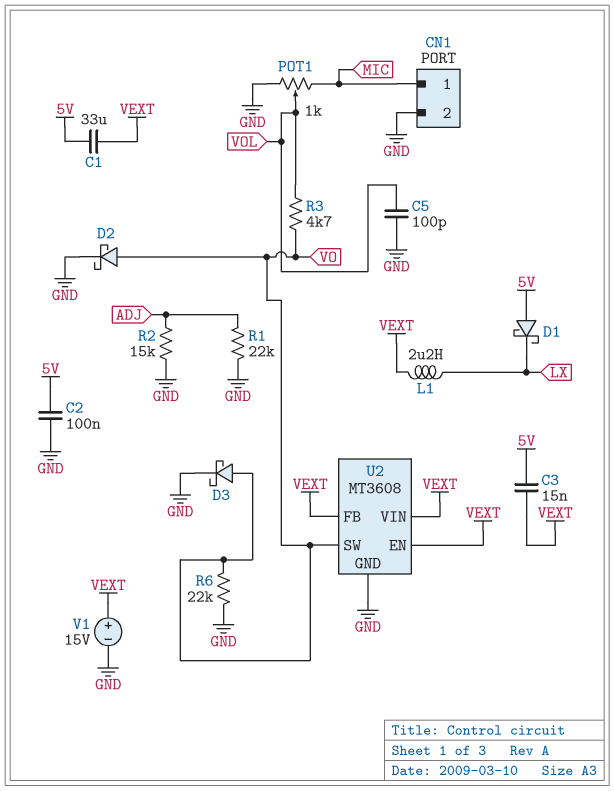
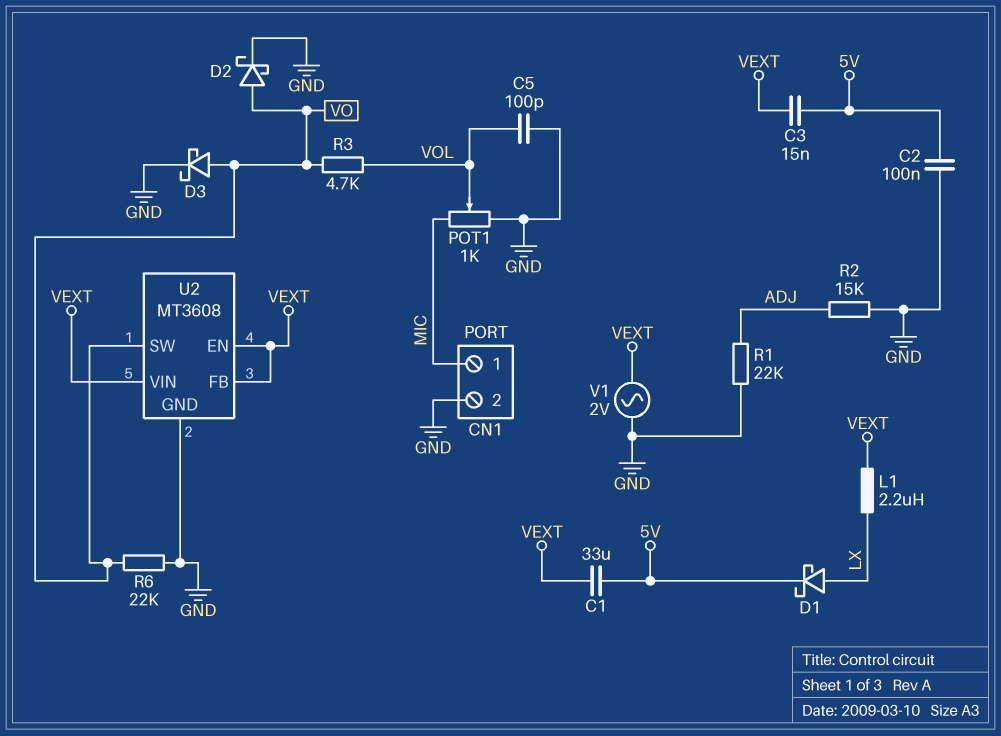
D1: schottky (A 5V, K LX) -> schottky (A LX, K 5V)
V1: 15V (plus VEXT, minus GND) -> AC 2V (GND, VEXT)

